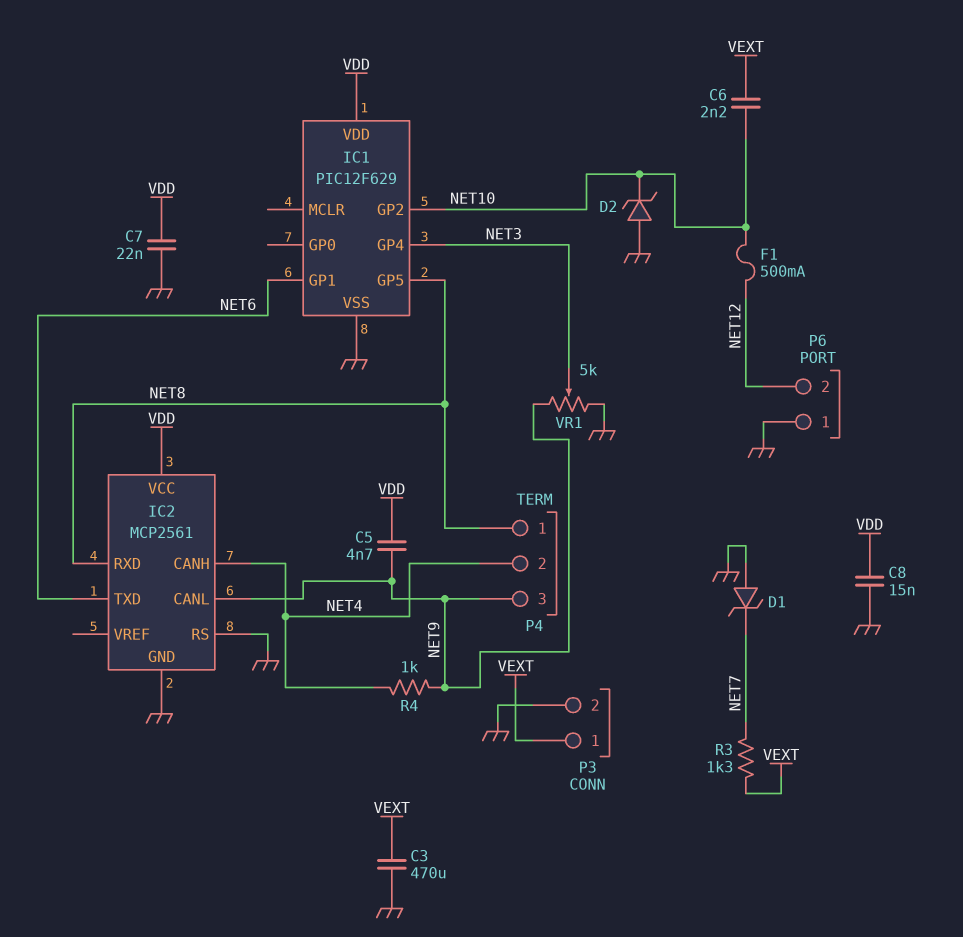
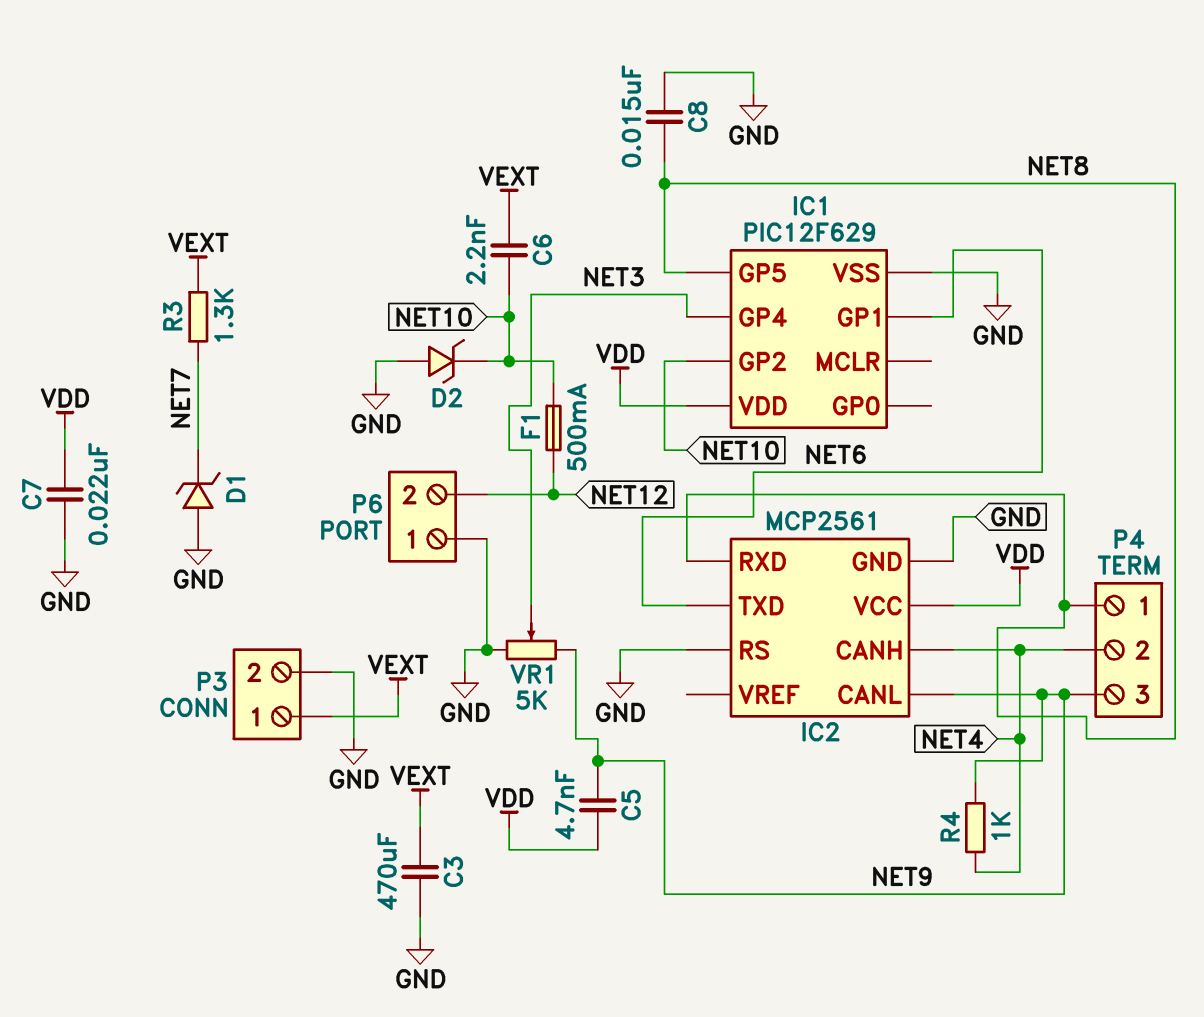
C8: 15nF (GND, VDD) -> 15nF (GND, NET8)

